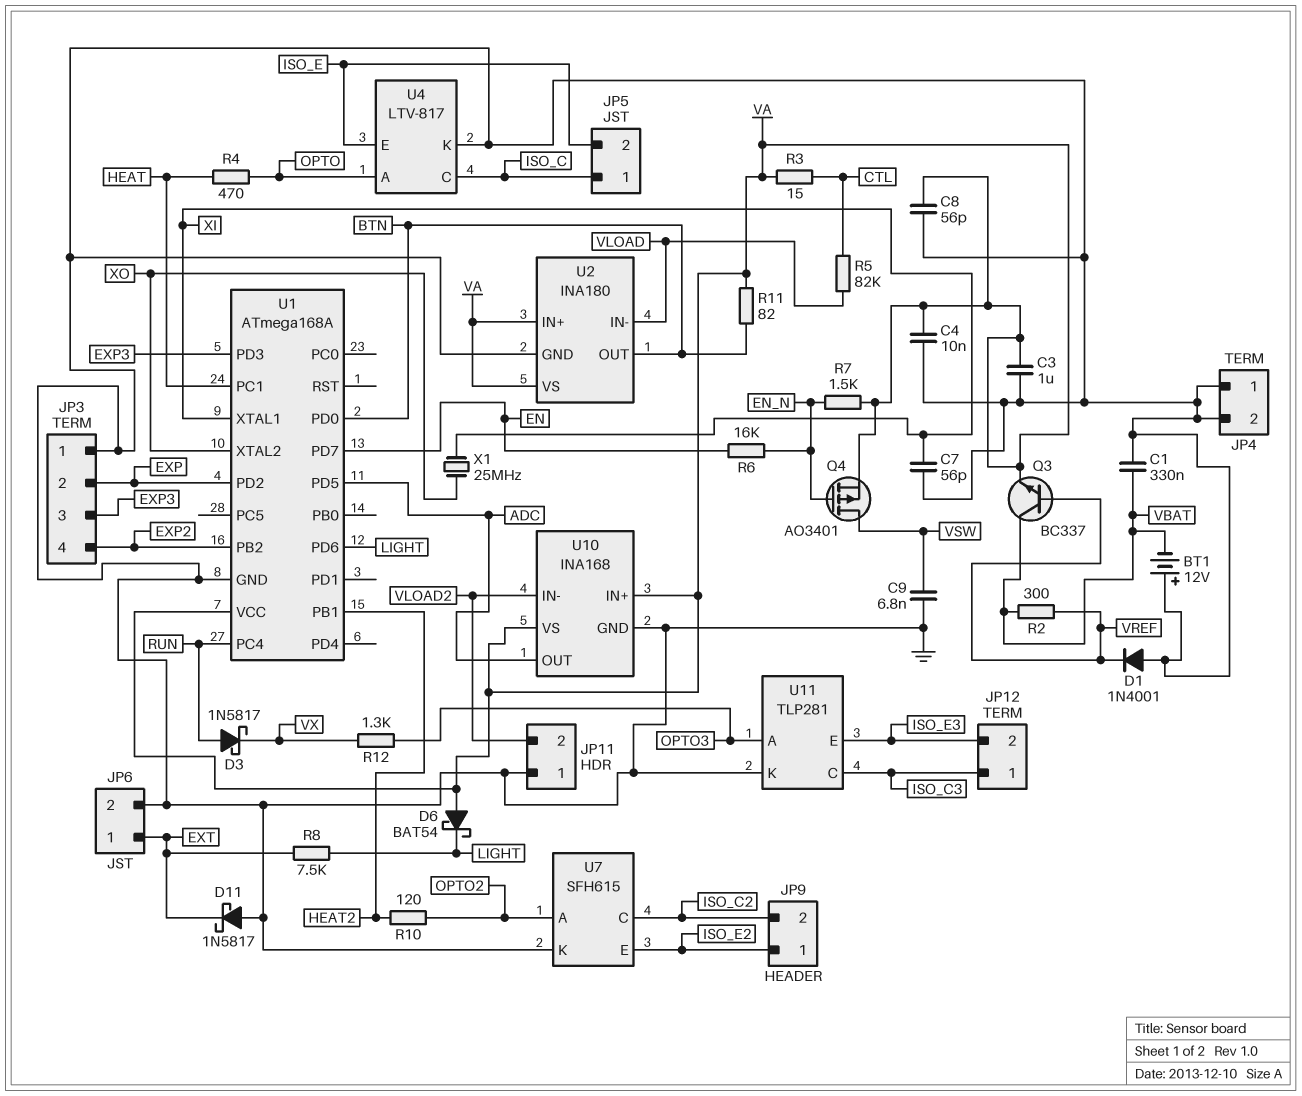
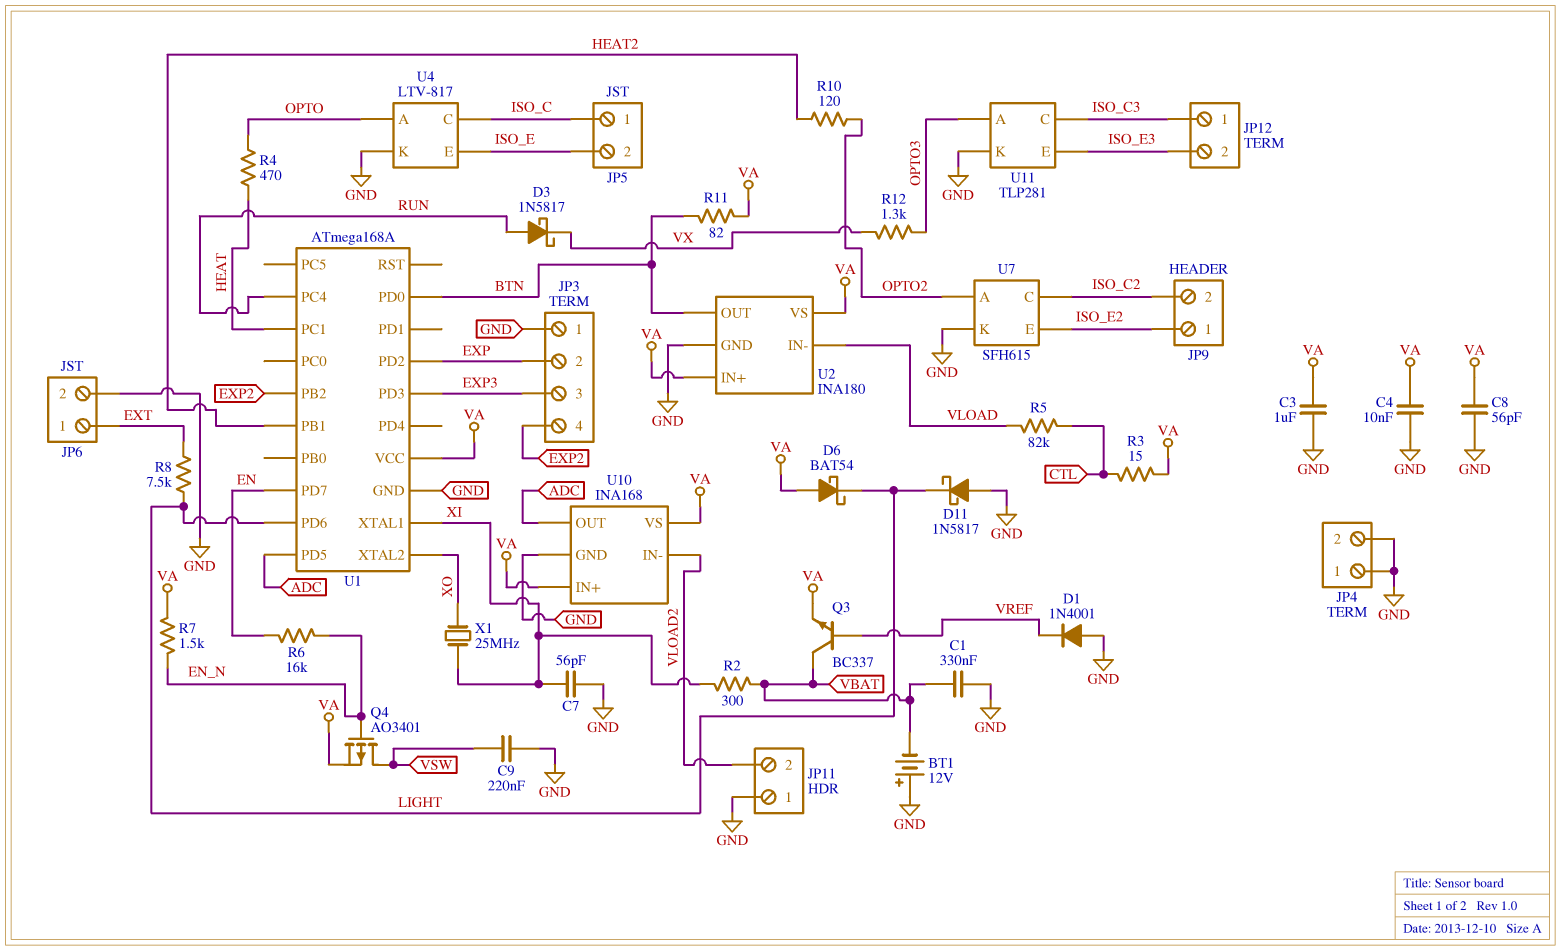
C9: 6.8nF (GND, VSW) -> 220nF (GND, VSW)
D11: schottky 1N5817 (A GND, K EXT) -> schottky 1N5817 (A GND, K LIGHT)
R2: 300 (VBAT, VREF) -> 300 (VBAT, XI)

